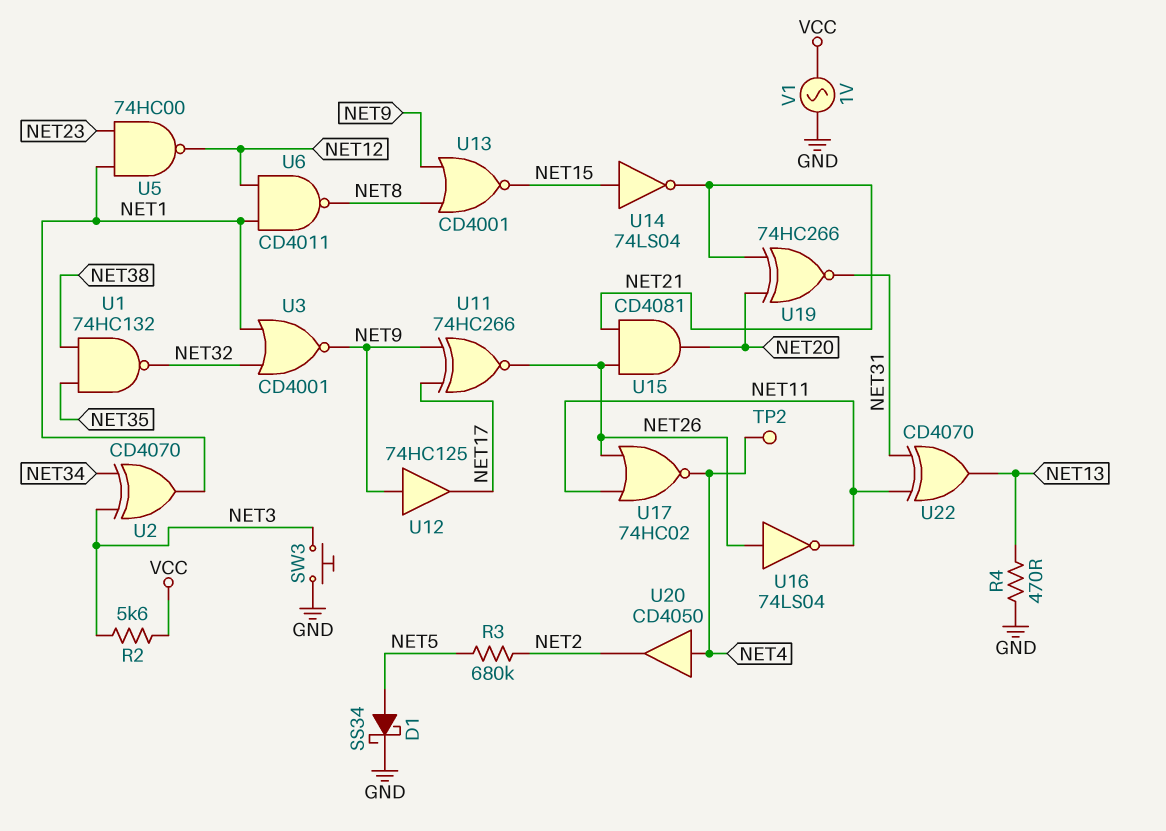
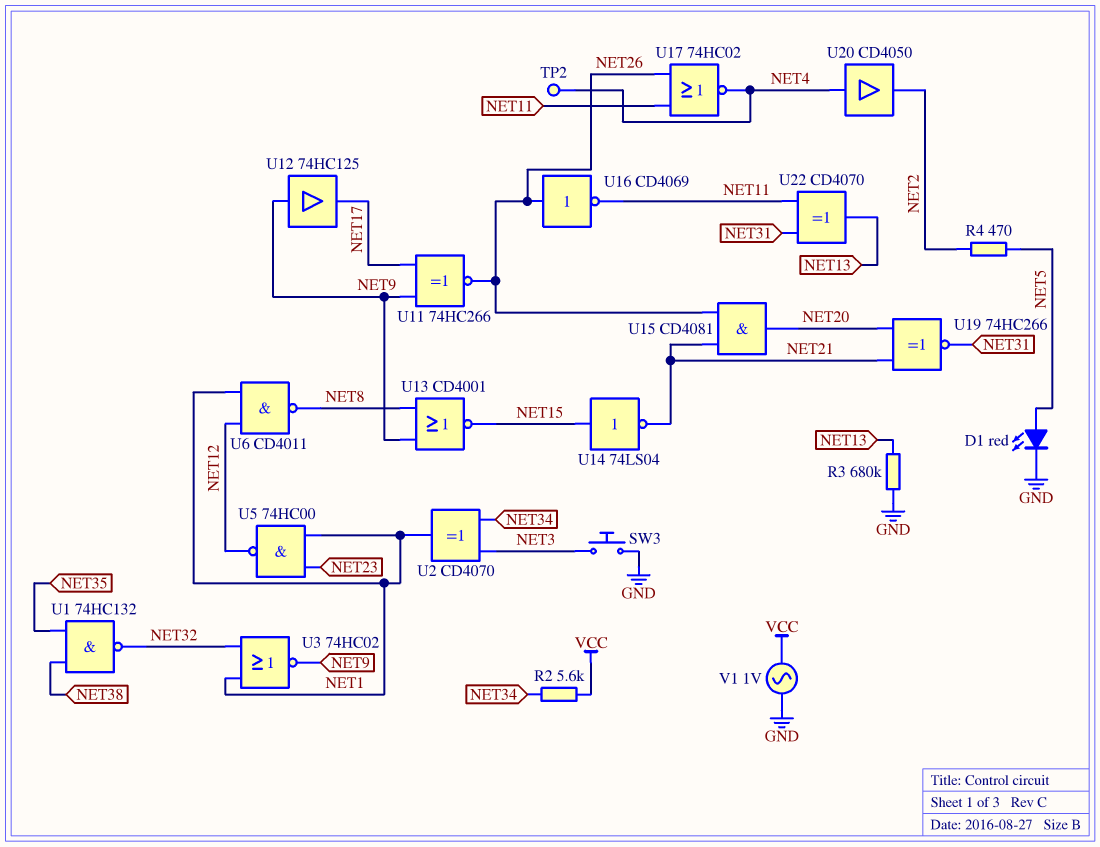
D1: schottky SS34 (A NET5, K GND) -> LED red (A NET5, K GND)
R2: 5.6k (NET3, VCC) -> 5.6k (NET34, VCC)
R3: 680k (NET2, NET5) -> 680k (GND, NET13)
R4: 470 (GND, NET13) -> 470 (NET2, NET5)
U3: NOR CD4001 (in NET1, in NET32, out NET9) -> NOR 74HC02 (in NET1, in NET32, out NET9)
U16: NOT 74LS04 (in NET26, out NET11) -> NOT CD4069 (in NET26, out NET11)

